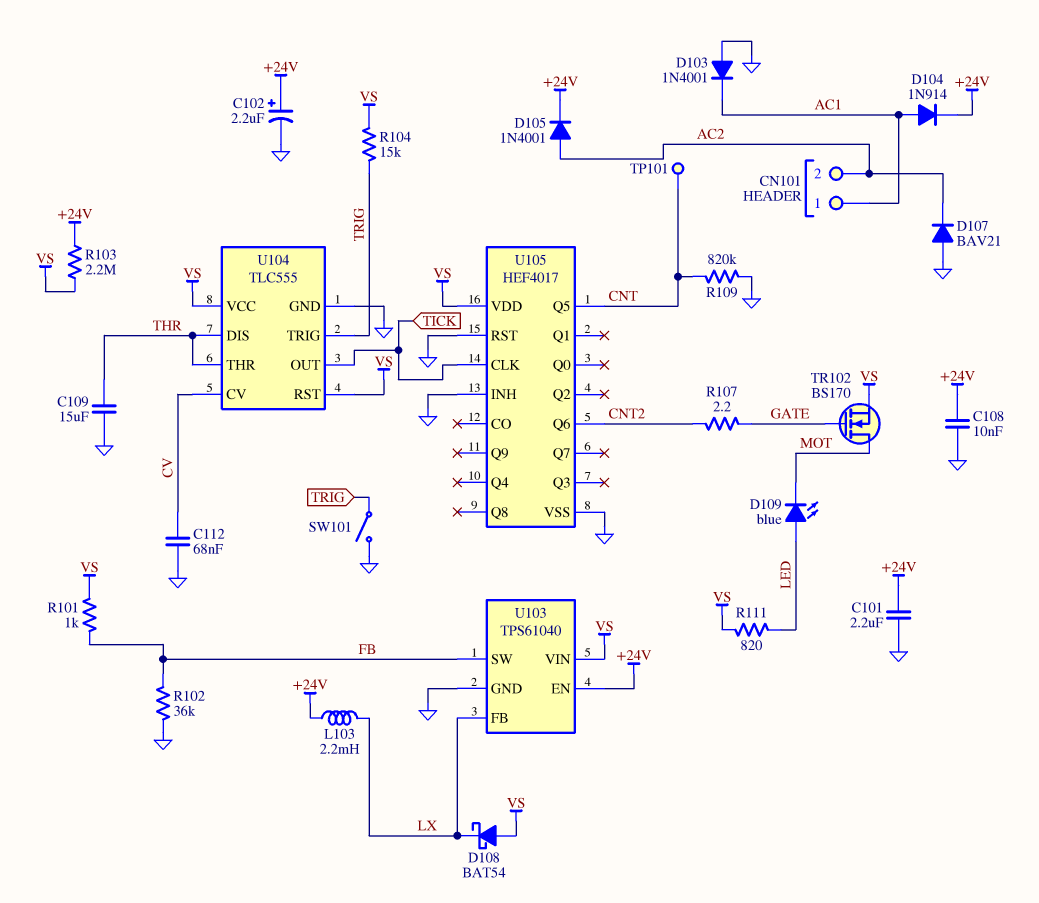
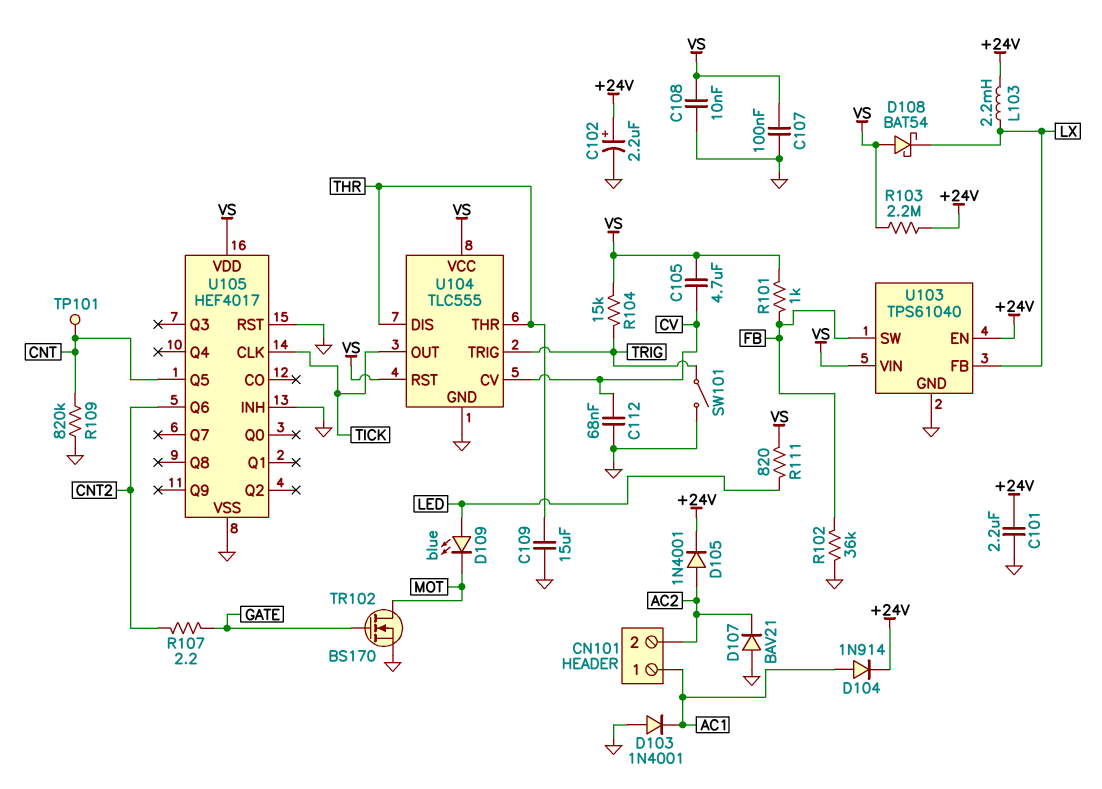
C105: none -> 4.7uF (CV, VS)
C107: none -> 100nF (GND, VS)
C108: 10nF (+24V, GND) -> 10nF (GND, VS)
TR102: NMOS BS170 (G GATE, D MOT, S VS) -> NMOS BS170 (G GATE, D MOT, S GND)

